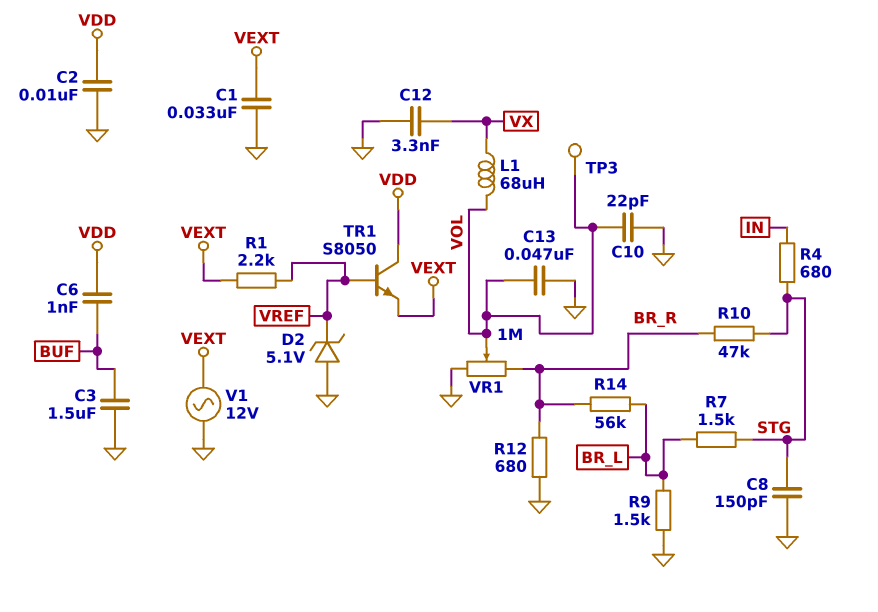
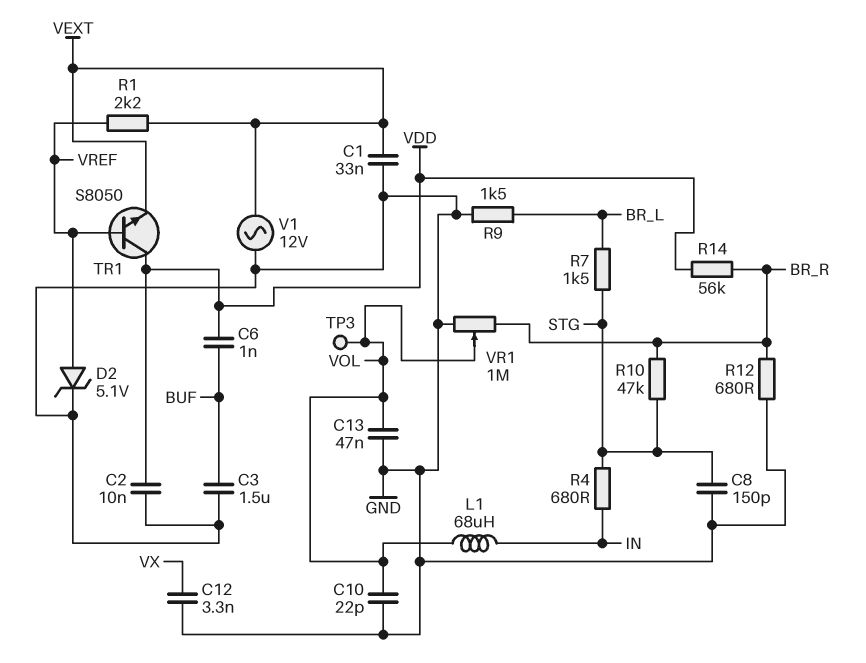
D2: zener 5.1V (A GND, K VREF) -> zener 5.1V (A VREF, K GND)
L1: 68uH (VOL, VX) -> 68uH (IN, VOL)
R14: 56k (BR_L, BR_R) -> 56k (BR_R, VDD)

